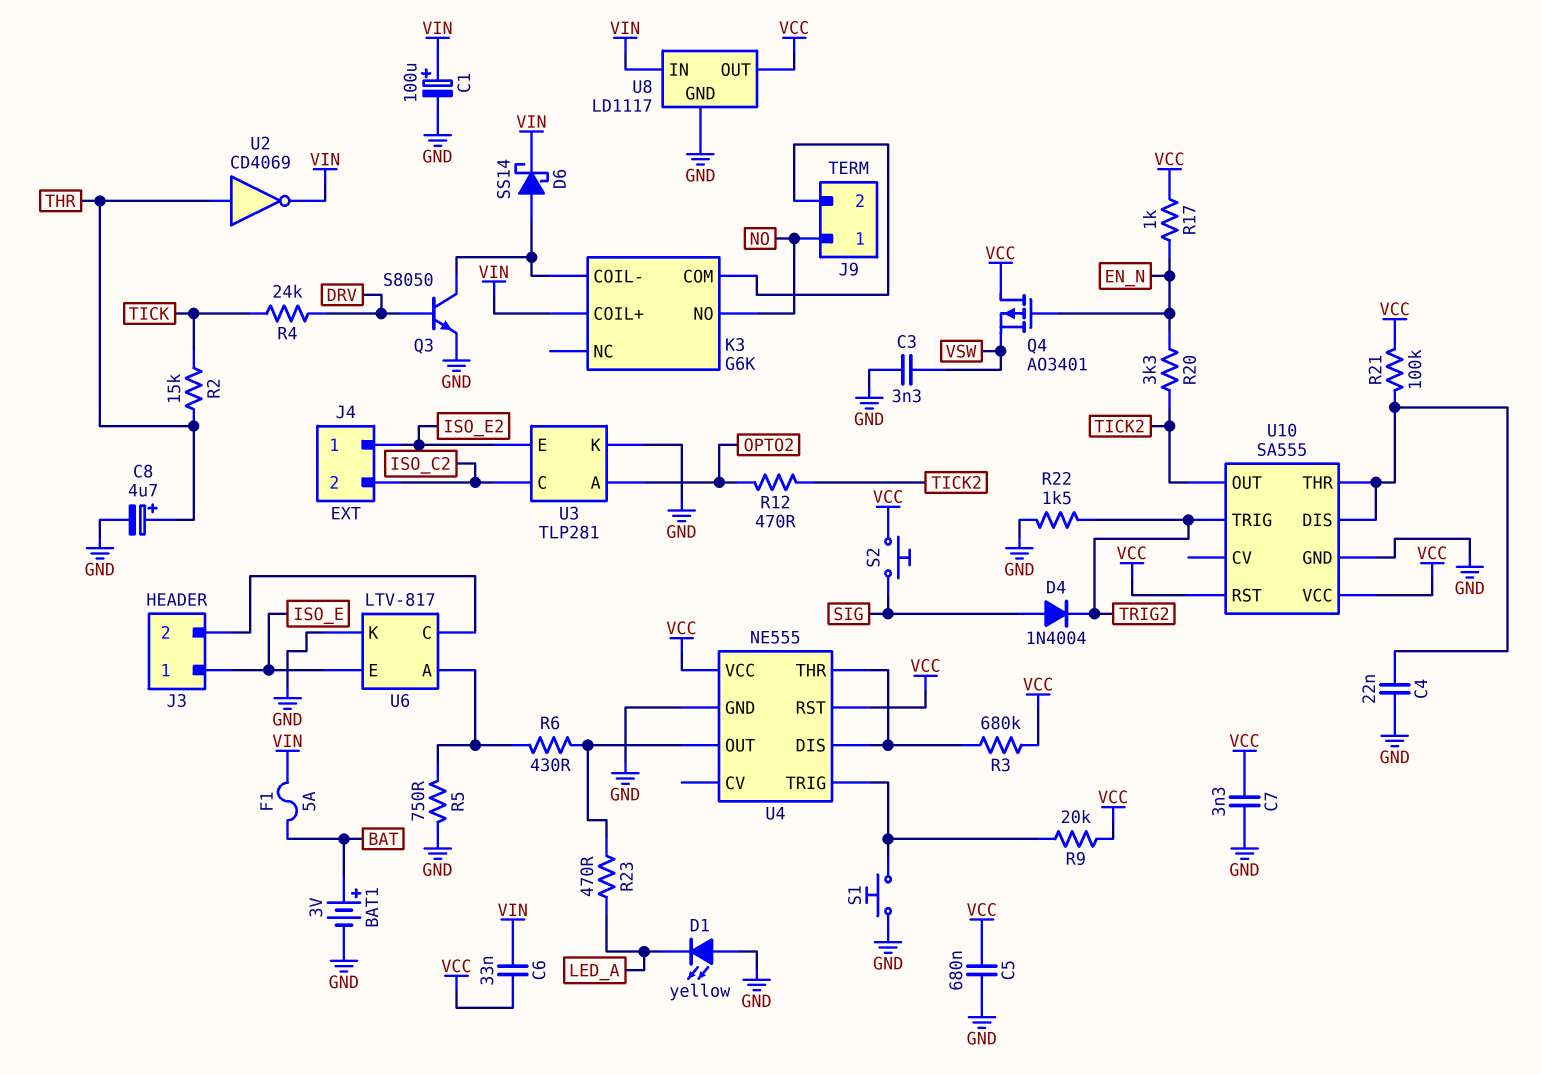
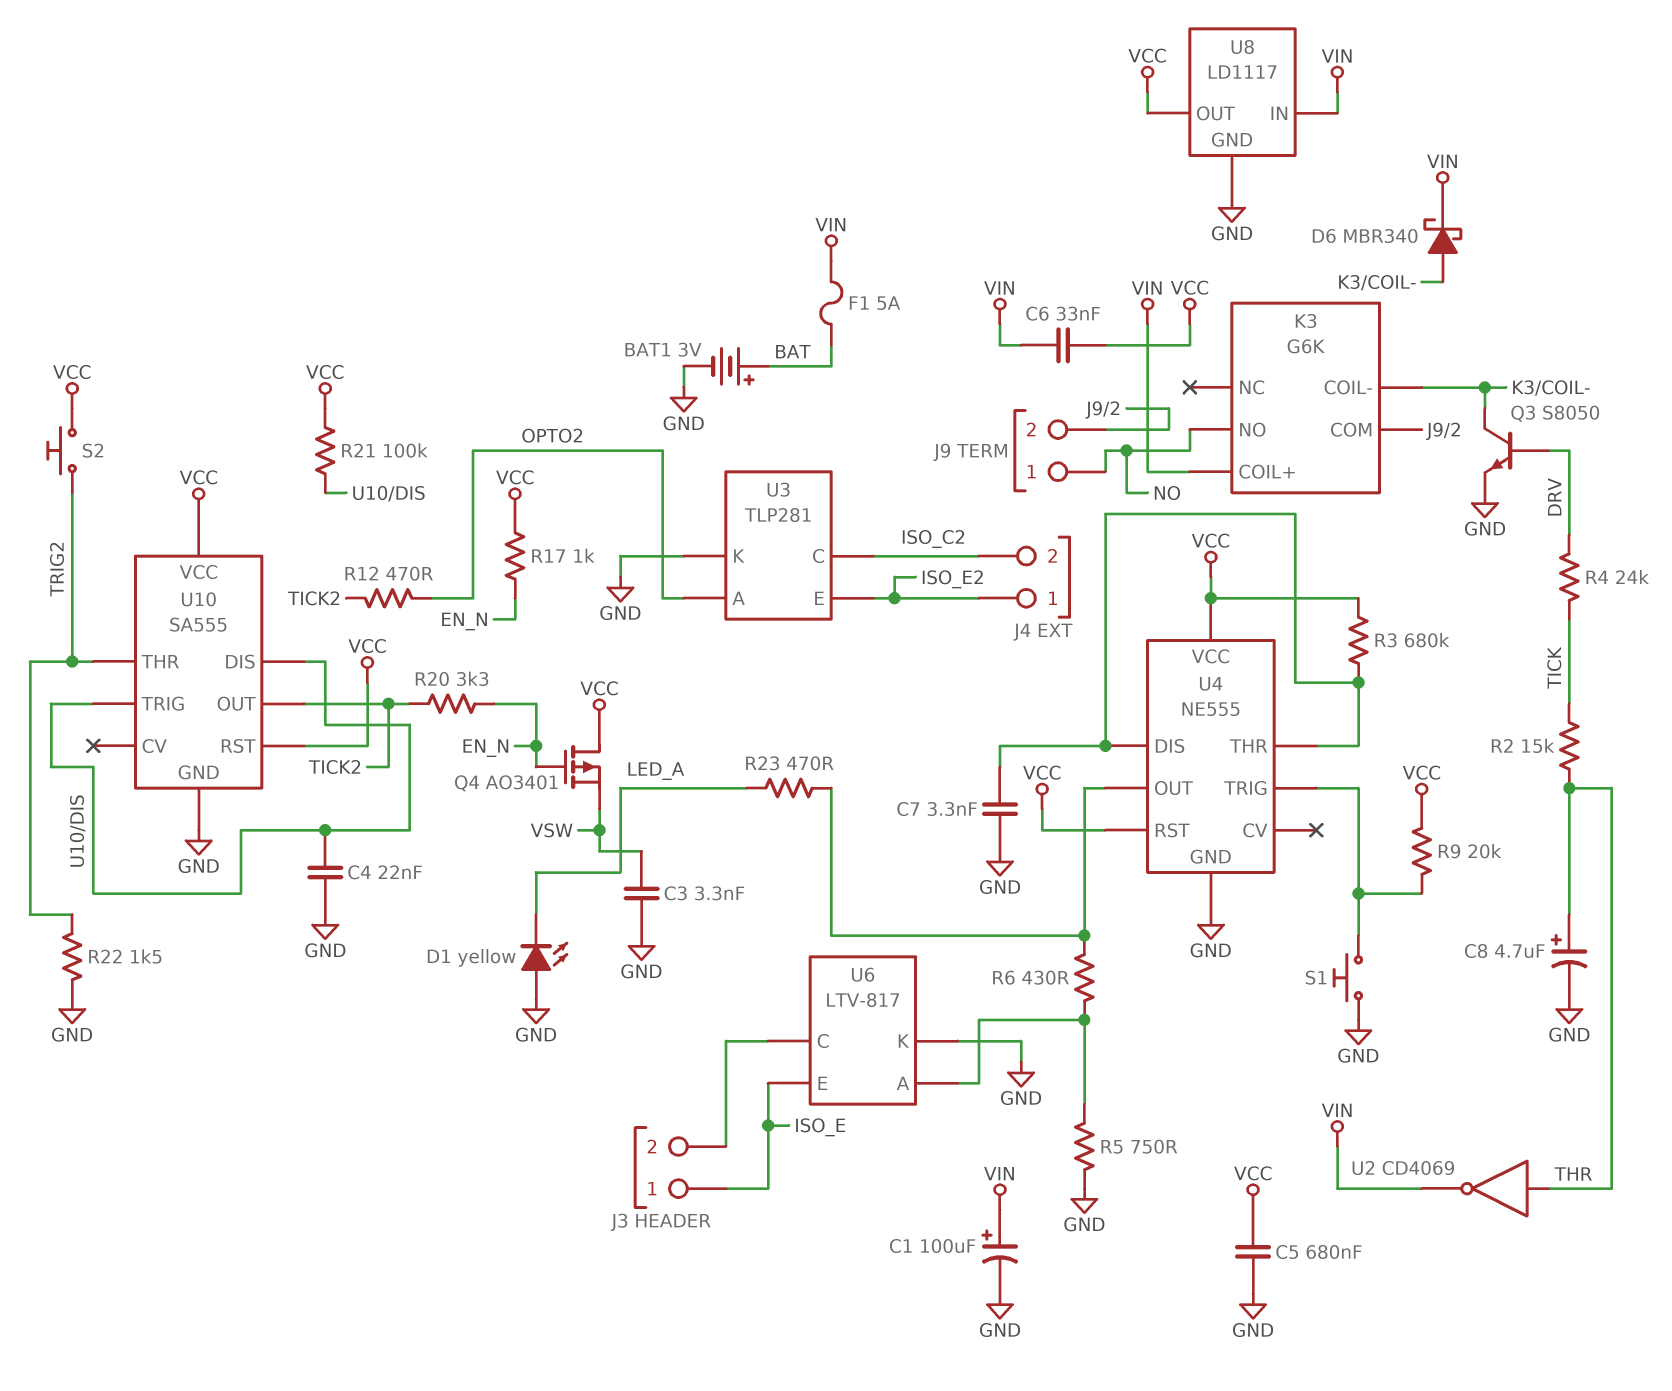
C7: 3.3nF (GND, VCC) -> 3.3nF (GND, U4/DIS)
D4: diode 1N4004 (A SIG, K TRIG2) -> none
D6: schottky SS14 (A K3/COIL-, K VIN) -> schottky MBR340 (A K3/COIL-, K VIN)
S2: button (SIG, VCC) -> button (TRIG2, VCC)
U10 pin THR: U10/DIS -> TRIG2
U10 pin TRIG: TRIG2 -> U10/DIS

